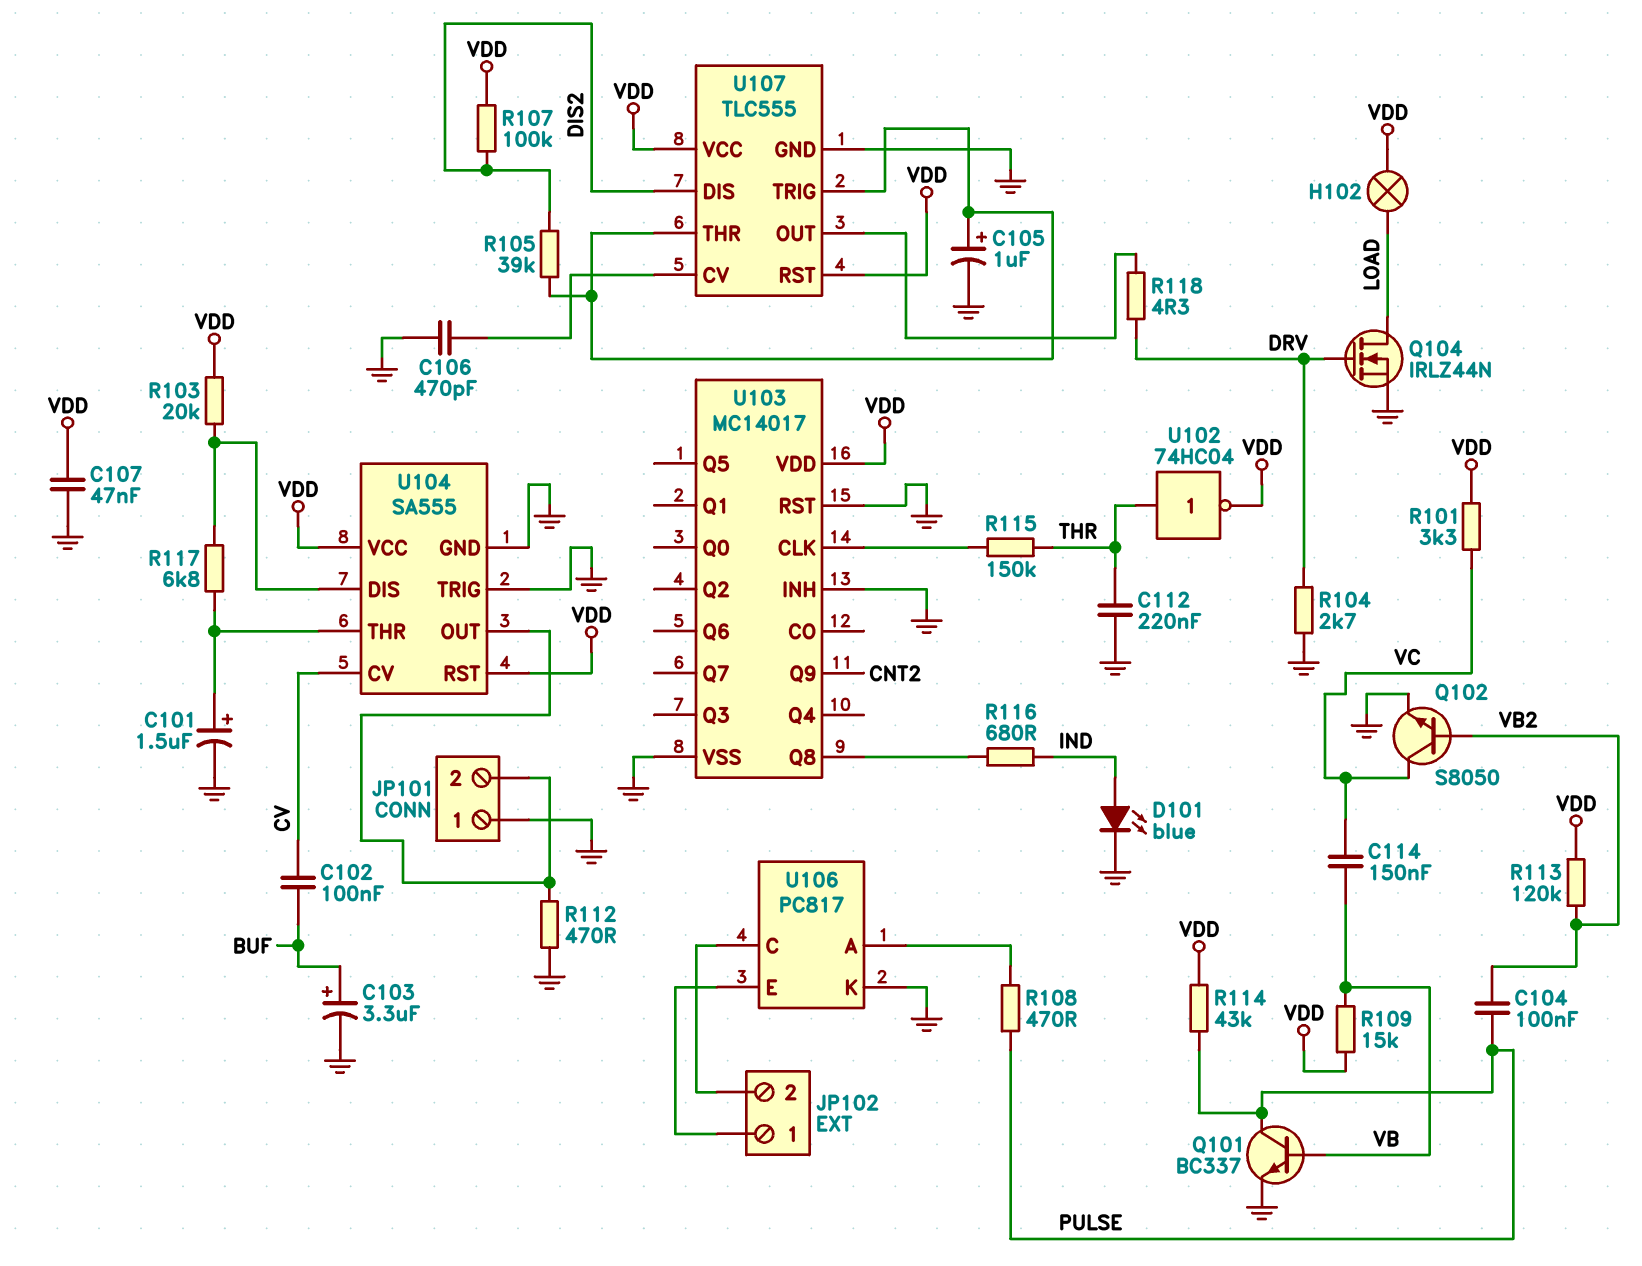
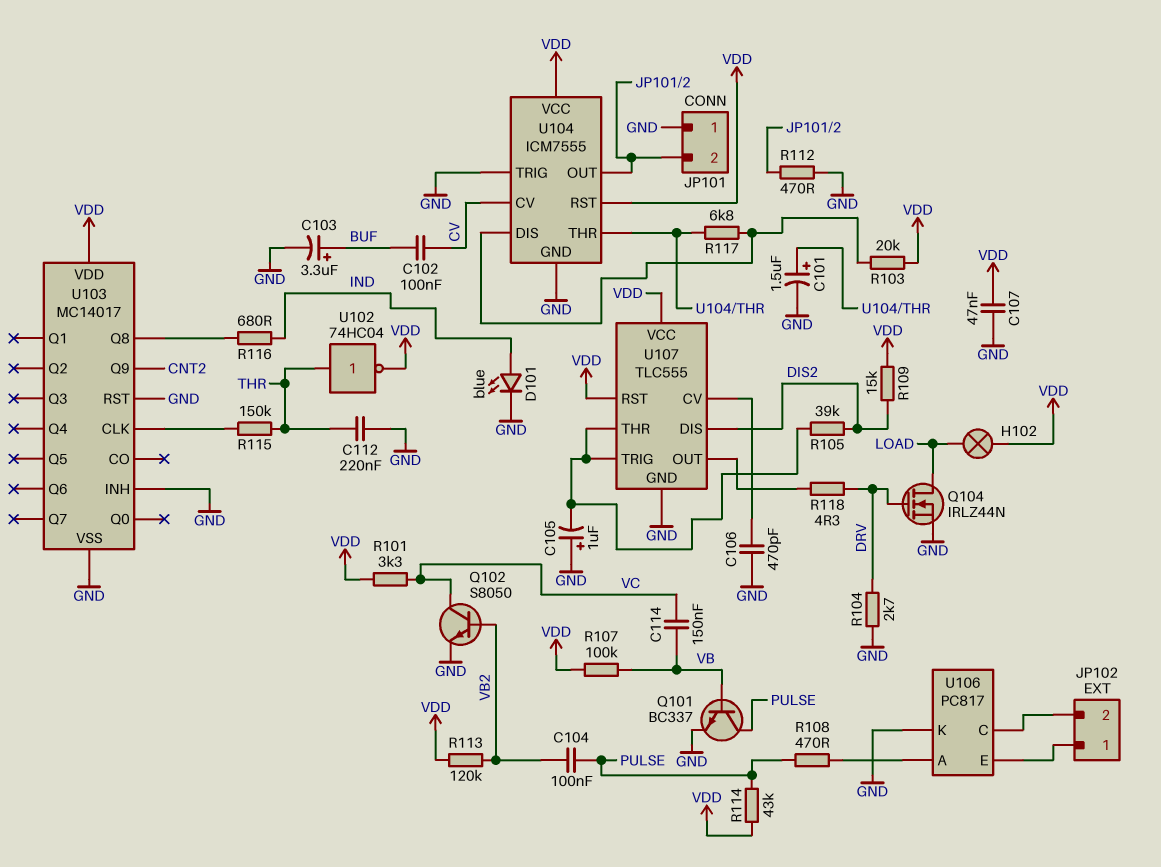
C105: 1uF (plus U107/THR, minus GND) -> 1uF (plus GND, minus U107/THR)
R107: 100k (DIS2, VDD) -> 100k (VB, VDD)
R109: 15k (VB, VDD) -> 15k (DIS2, VDD)
U104: SA555 -> ICM7555

